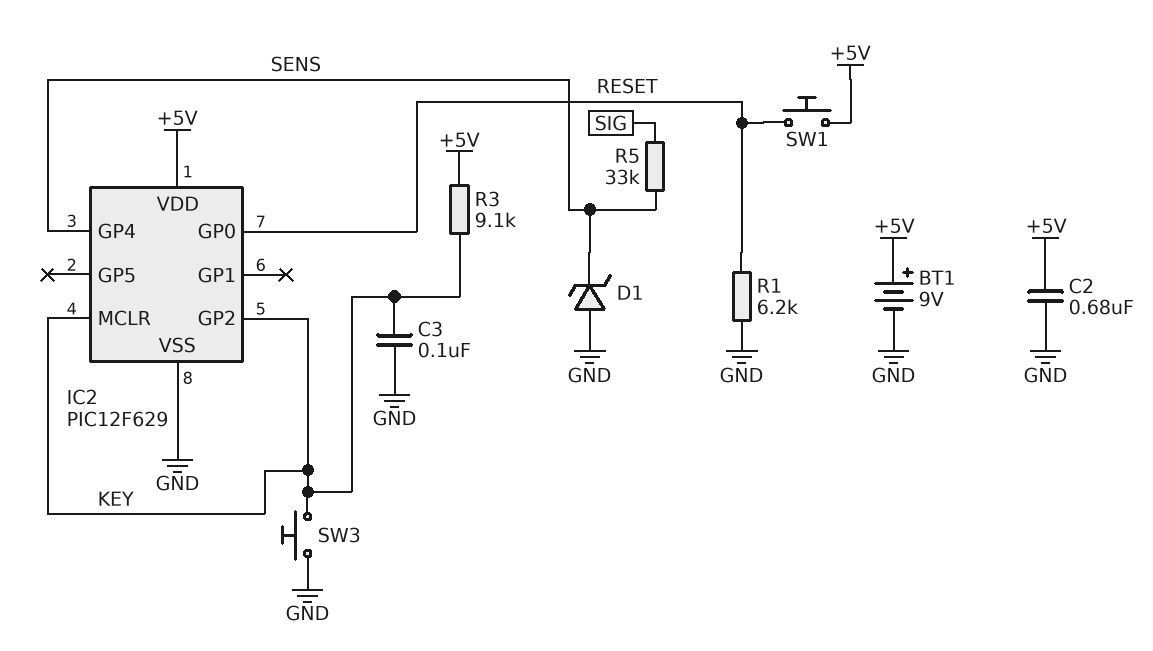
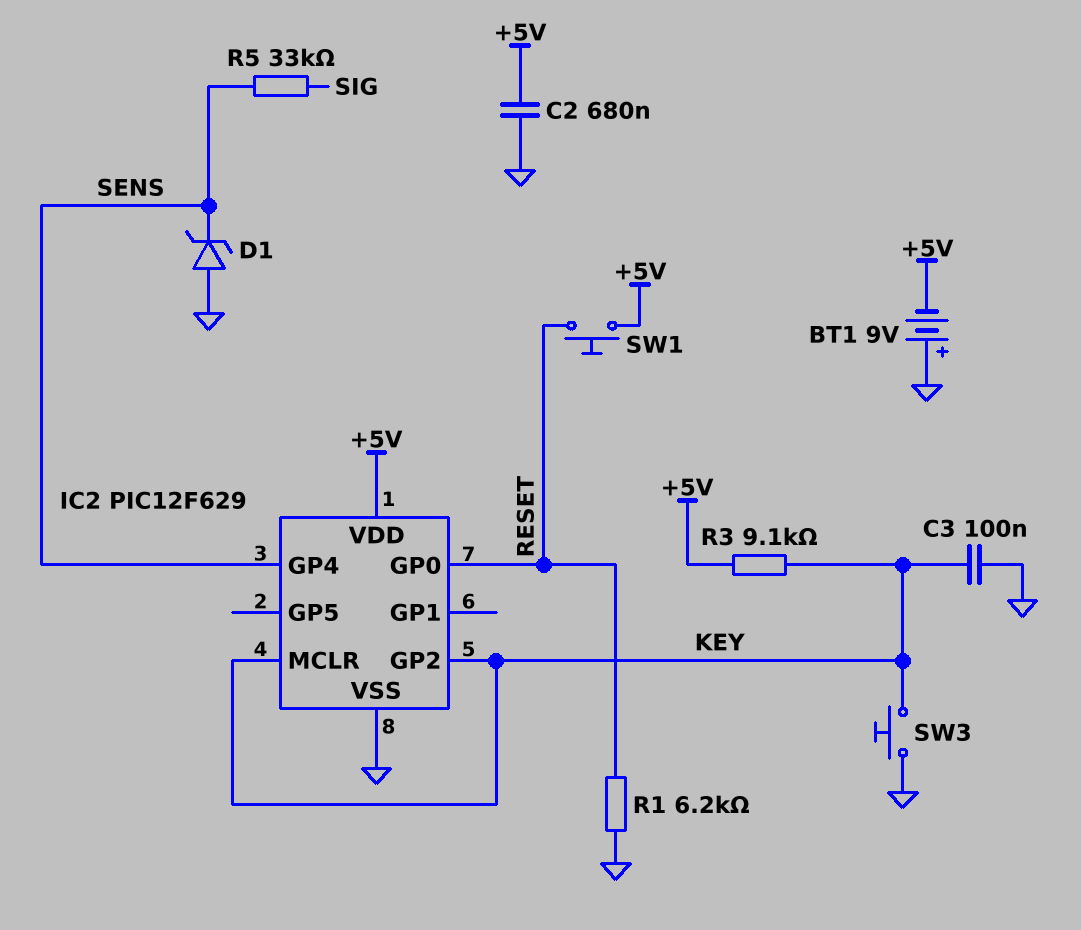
BT1: 9V (plus +5V, minus GND) -> 9V (plus GND, minus +5V)

